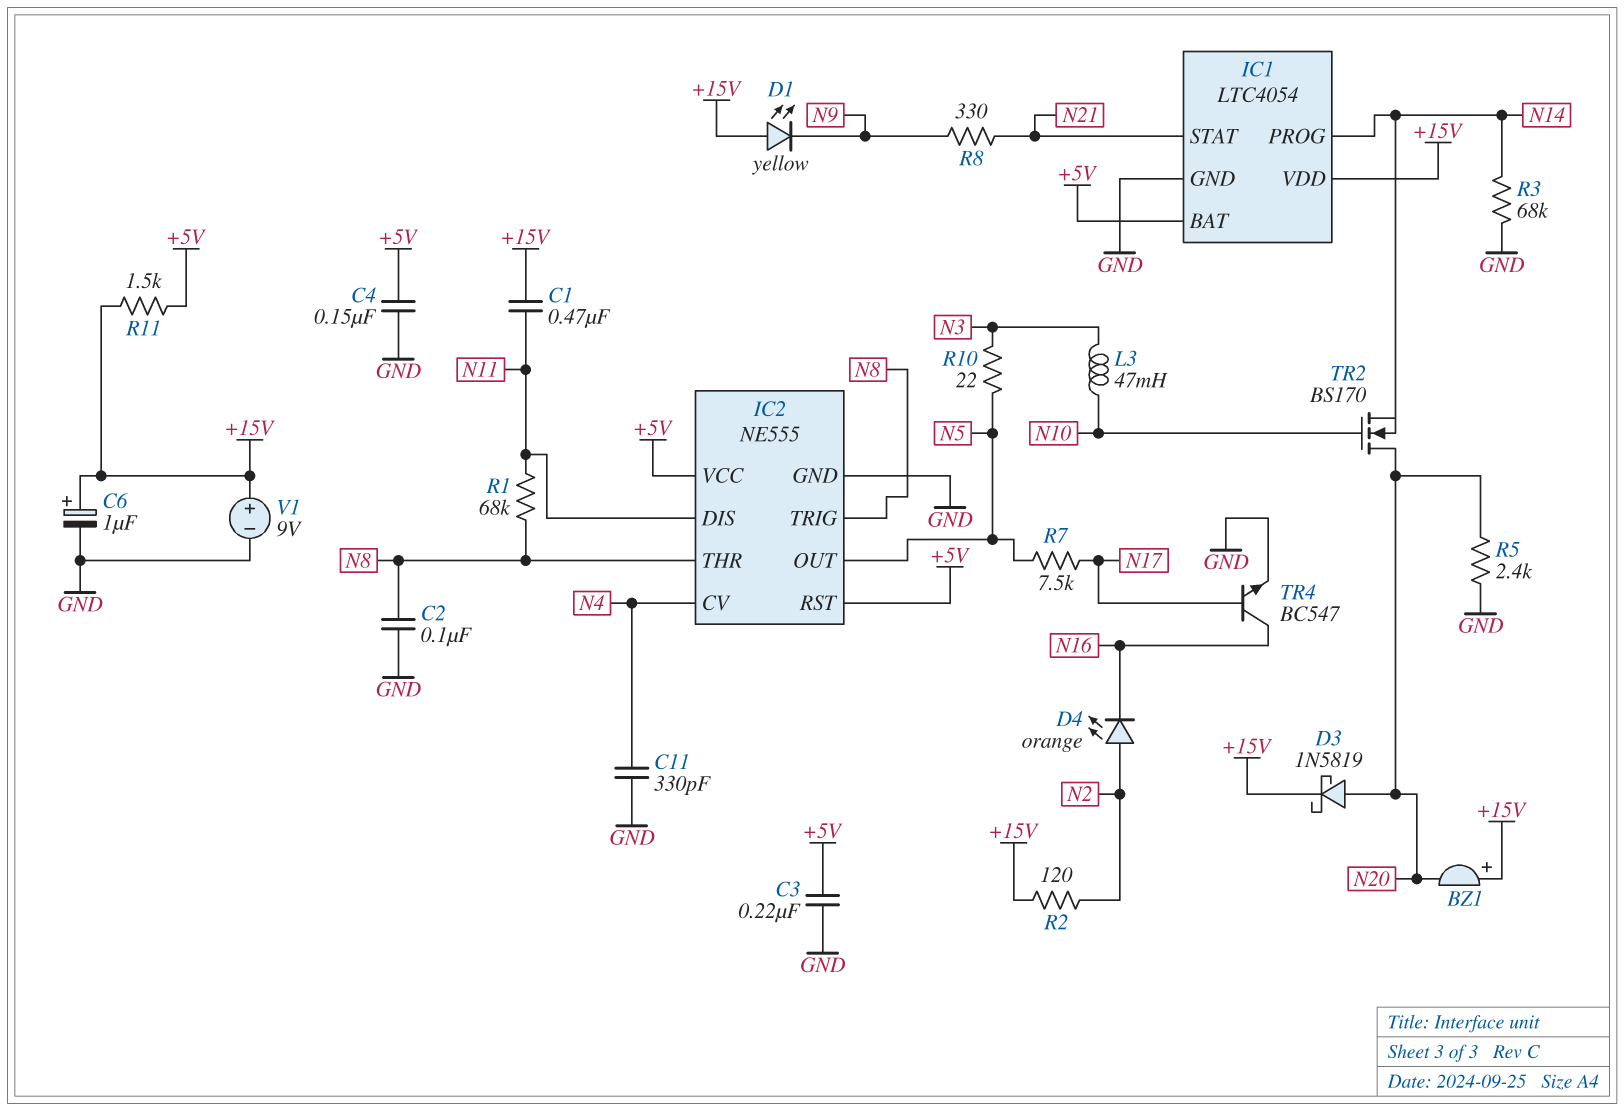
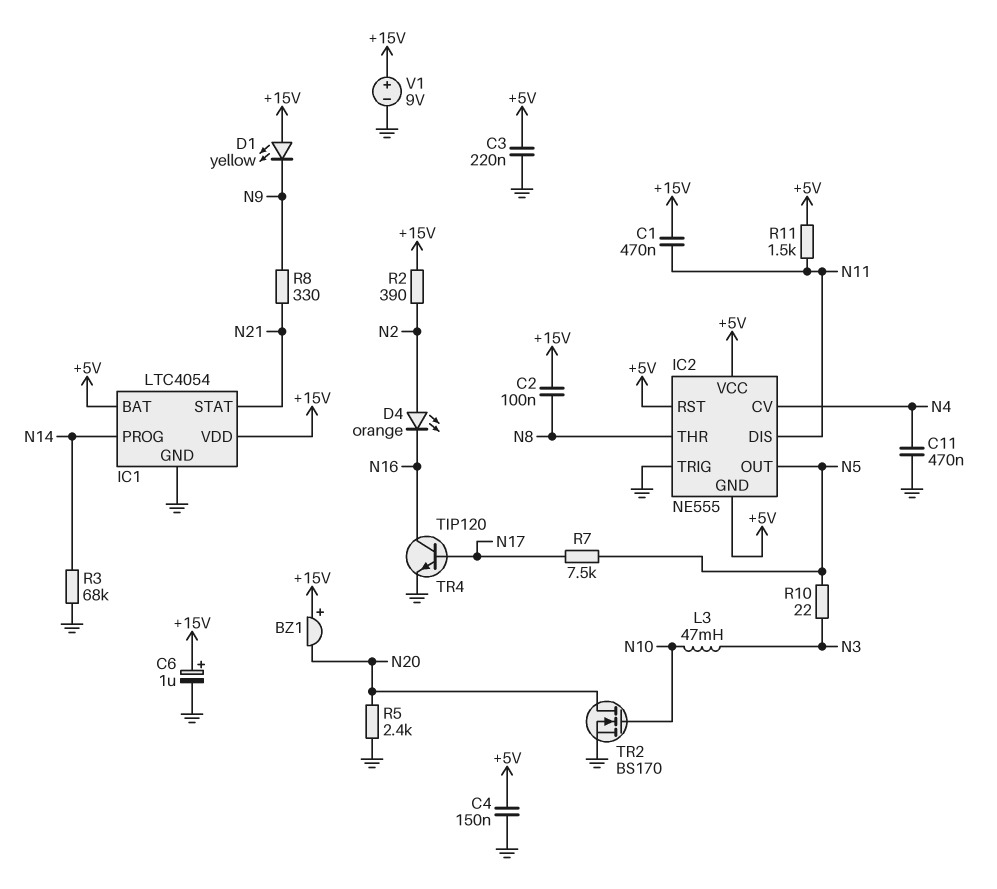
C2: 100nF (GND, N8) -> 100nF (+15V, N8)
C11: 330pF (GND, N4) -> 470nF (GND, N4)
D3: schottky 1N5819 (A N20, K +15V) -> none
IC2 pin GND: GND -> +5V
IC2 pin TRIG: N8 -> GND
R1: 68k (N8, N11) -> none
R2: 120 (+15V, N2) -> 390 (+15V, N2)
R11: 1.5k (+5V, +15V) -> 1.5k (+5V, N11)
TR2: NMOS BS170 (G N10, D N20, S N14) -> NMOS BS170 (G N10, D N20, S GND)
TR4: NPN BC547 (B N17, C N16, E GND) -> NPN TIP120 (B N17, C N16, E GND)

